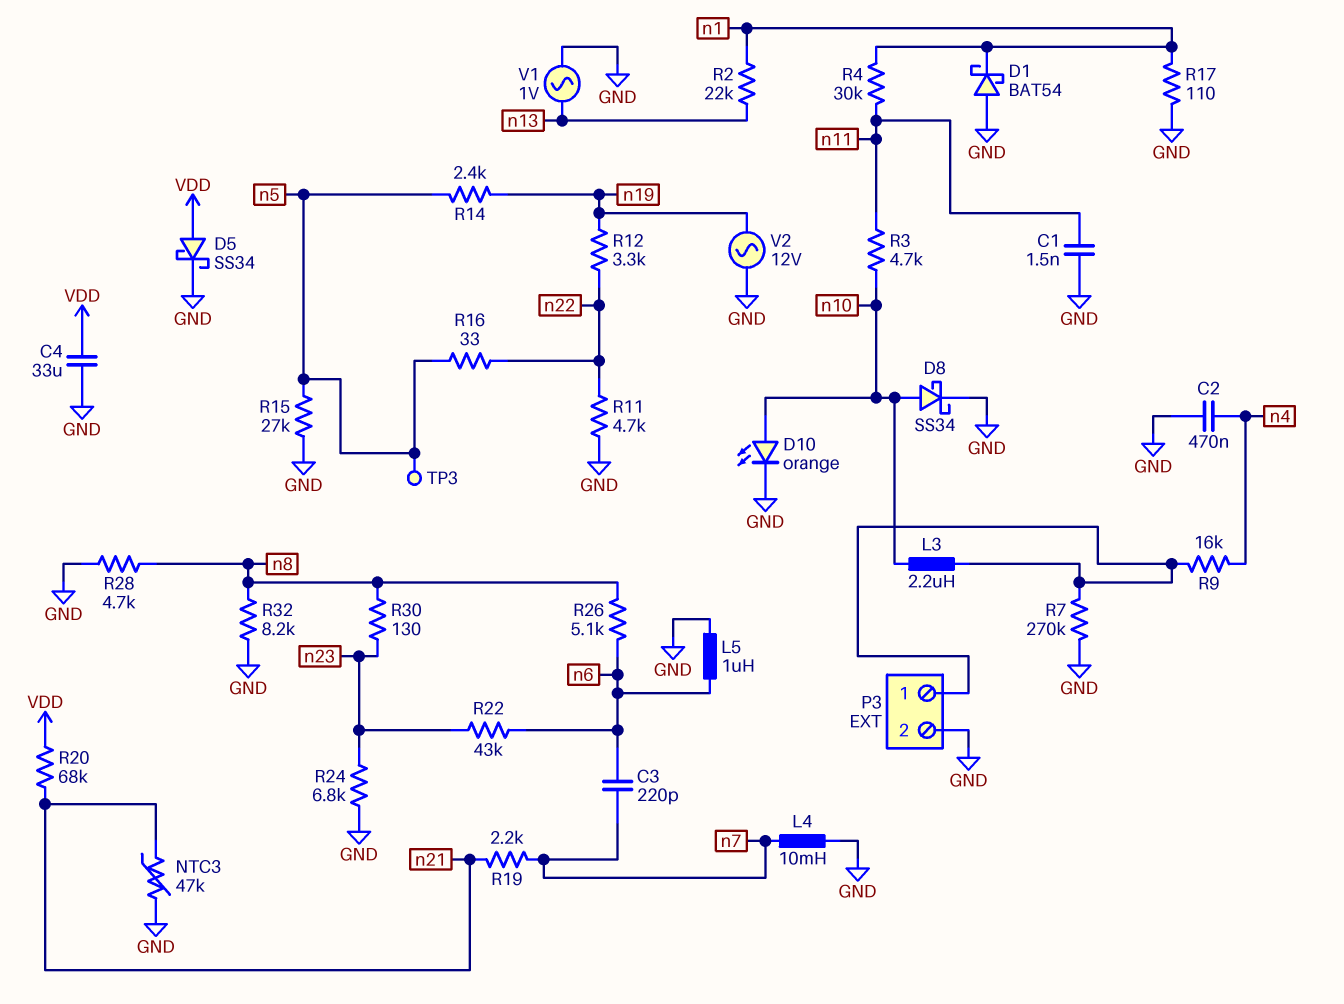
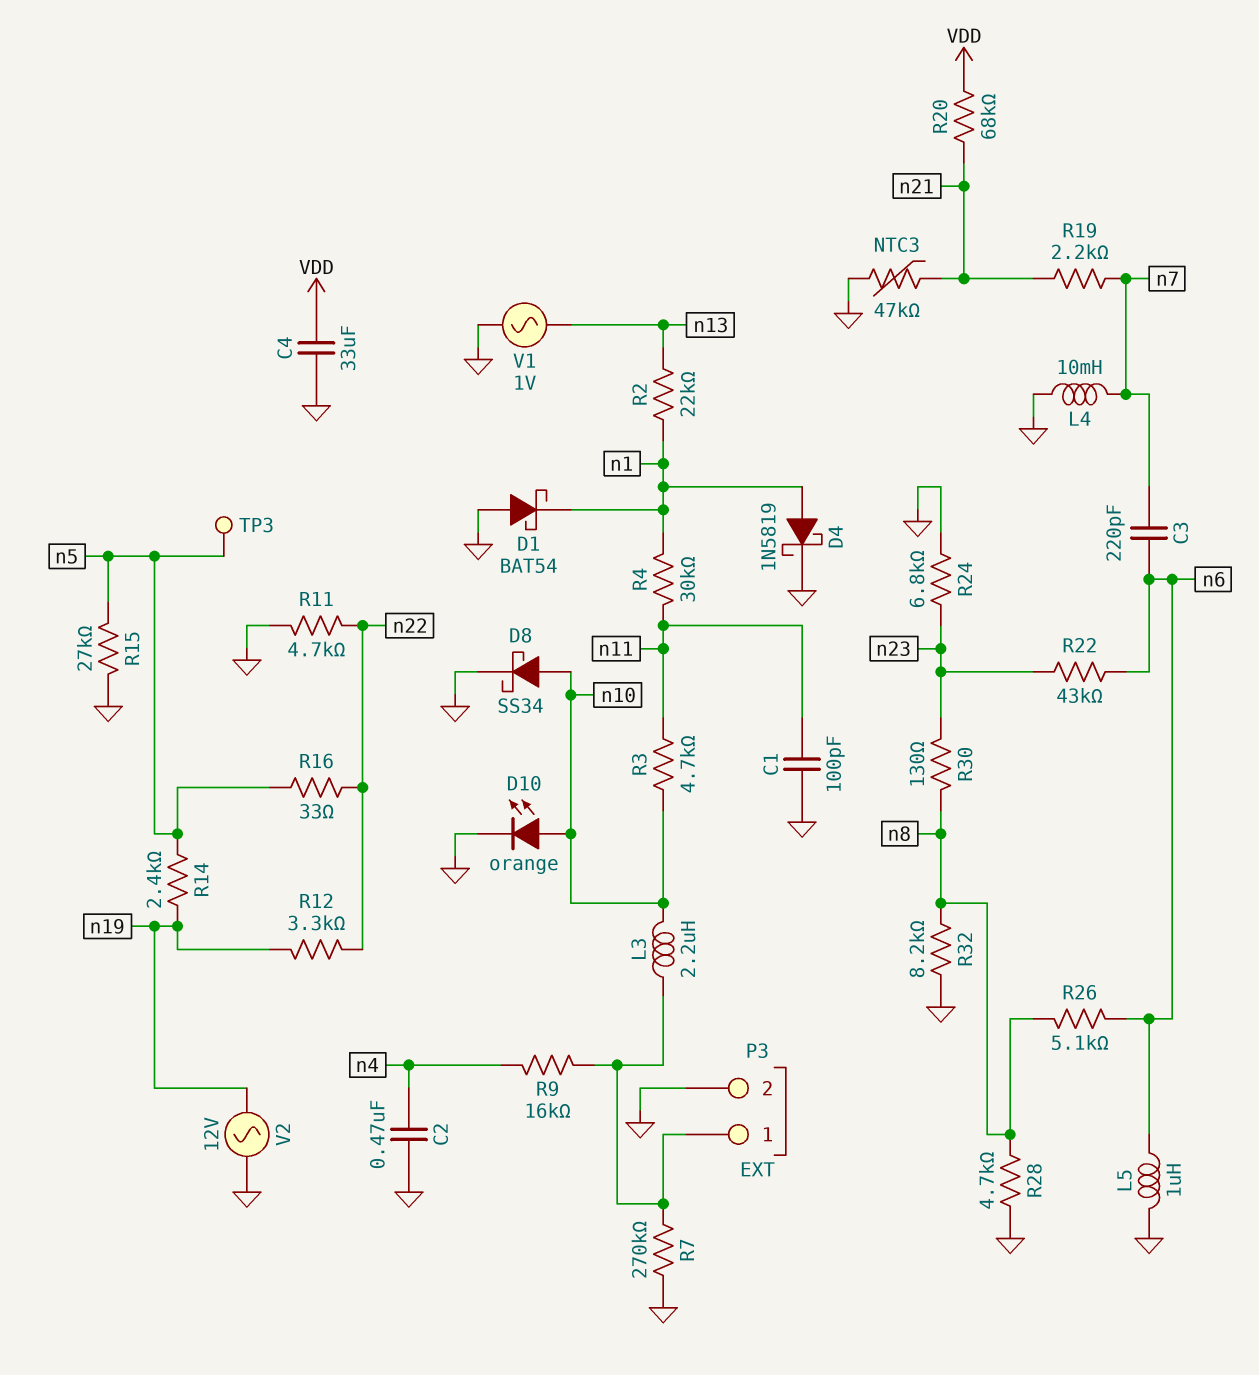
C1: 1.5nF (GND, n11) -> 100pF (GND, n11)
D4: none -> schottky 1N5819 (A n1, K GND)
D5: schottky SS34 (A VDD, K GND) -> none
R17: 110 (GND, n1) -> none

